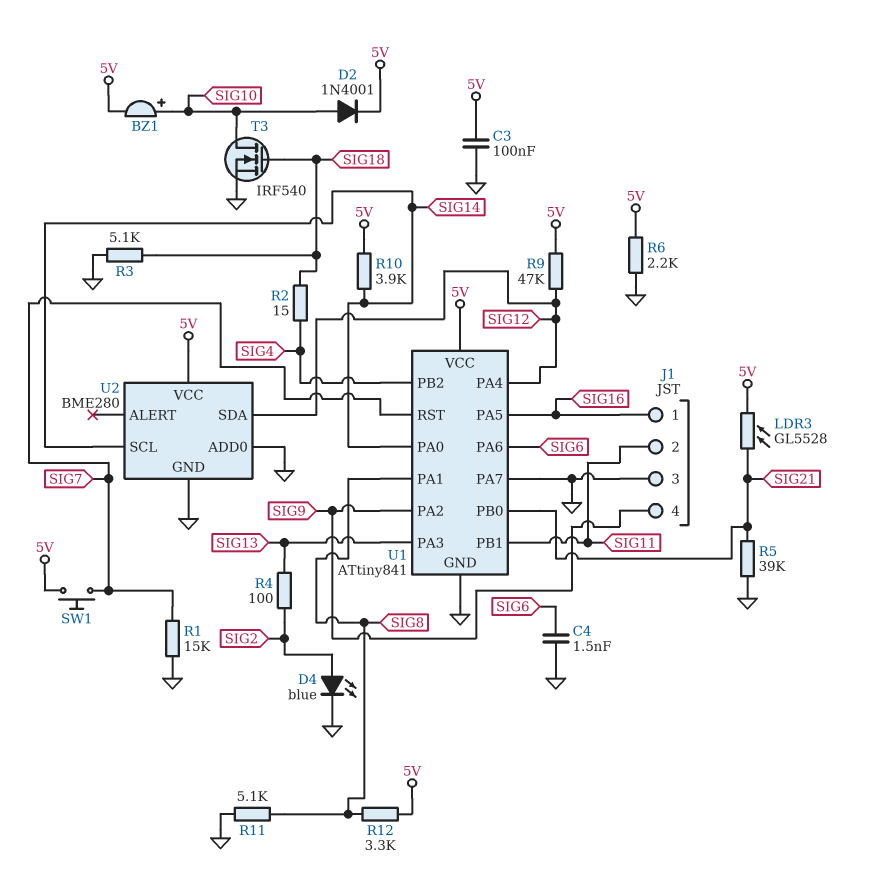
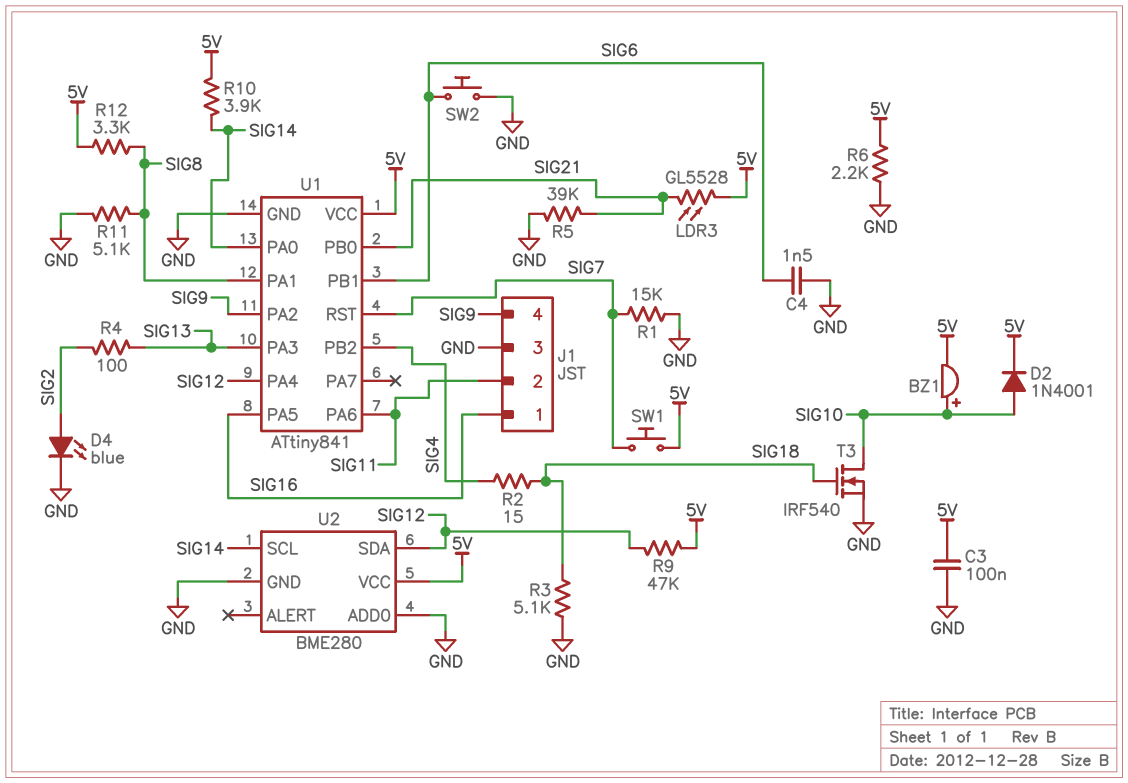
SW2: none -> button (GND, SIG6)
U1 pin PA6: SIG6 -> SIG11
U1 pin PA7: GND -> none
U1 pin PB1: SIG11 -> SIG6

